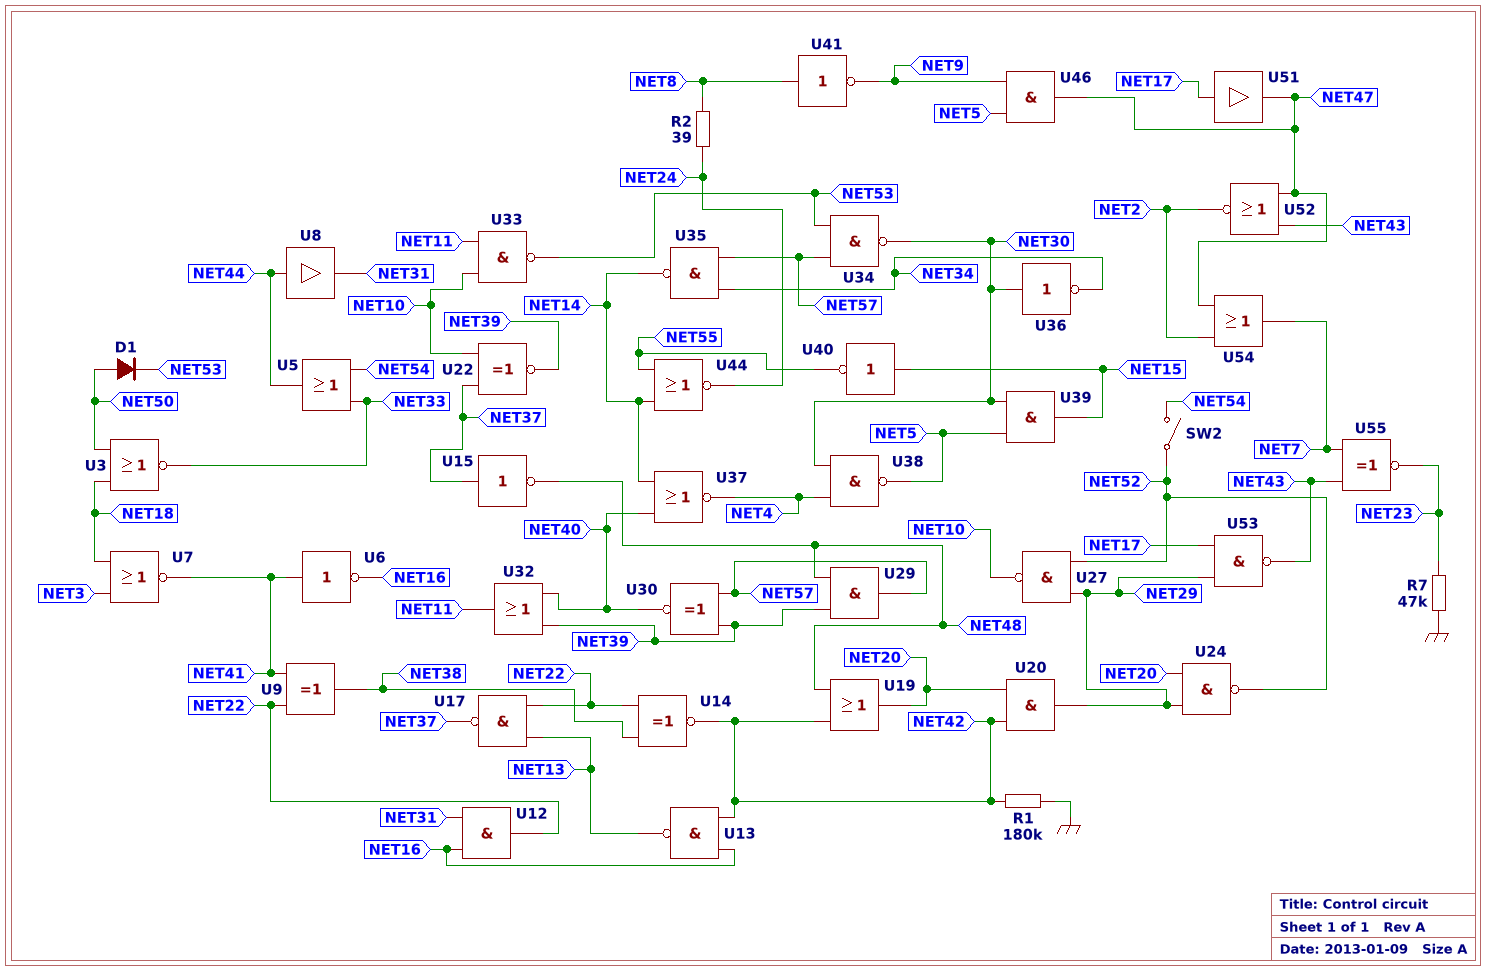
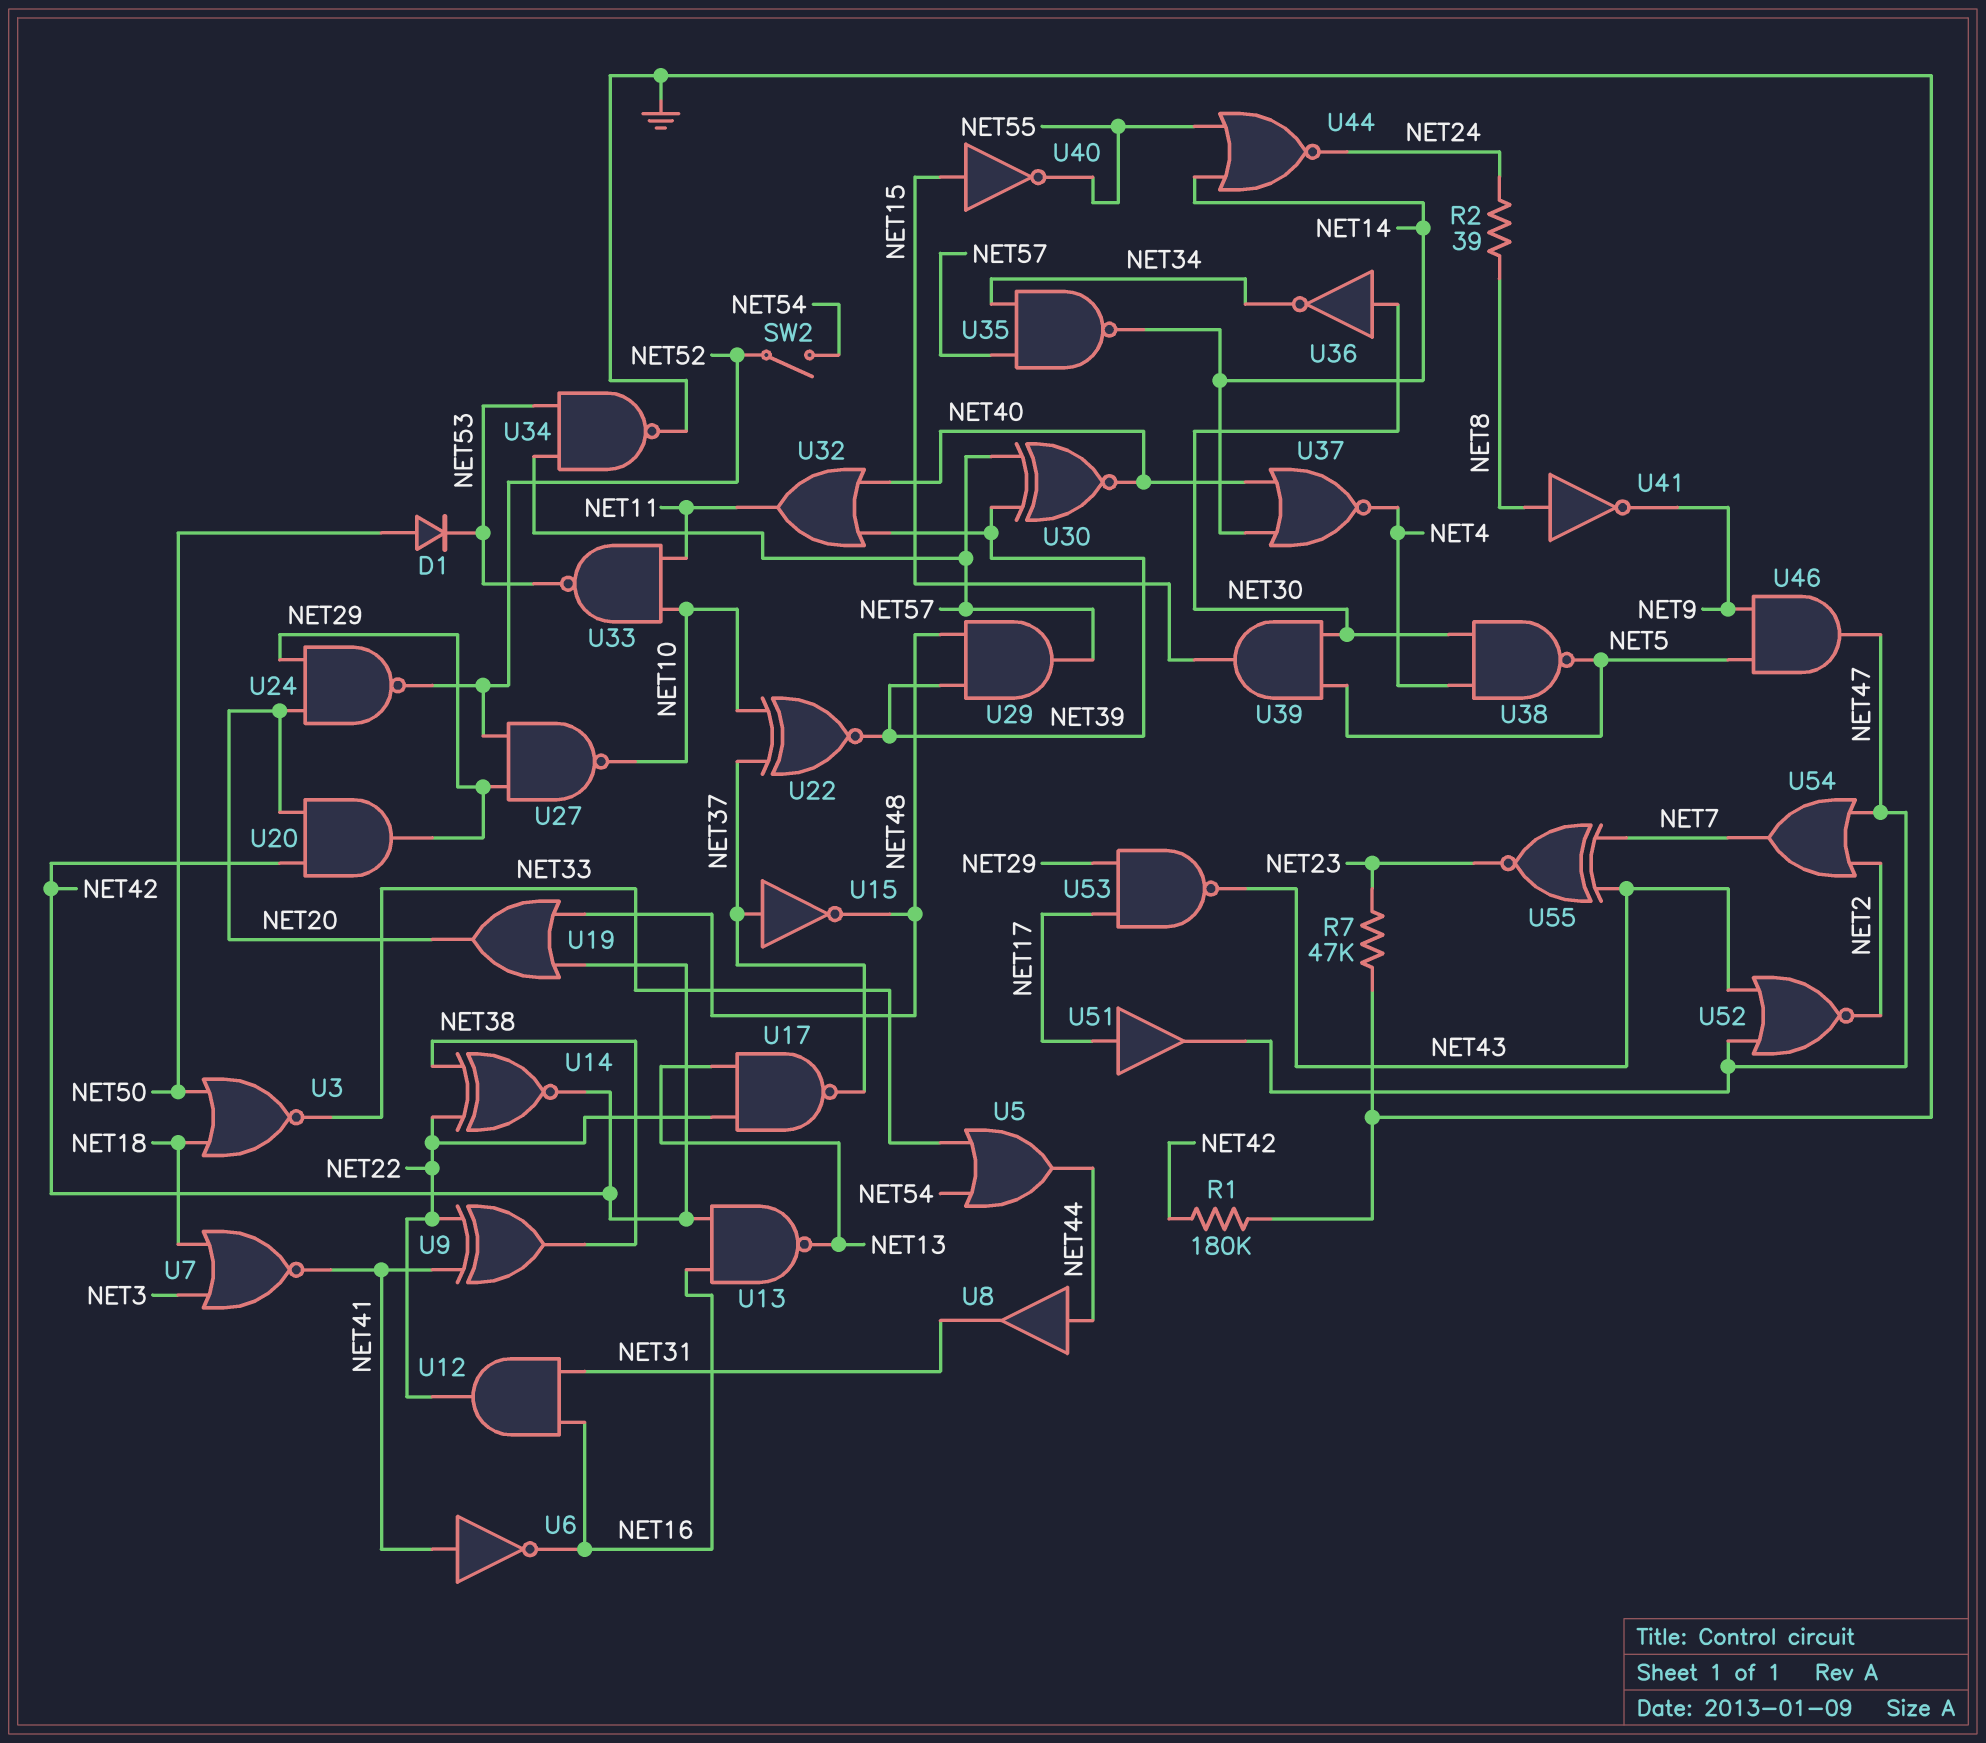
U34: NAND (in NET53, in NET57, out NET30) -> NAND (in NET53, in NET57, out GND)

